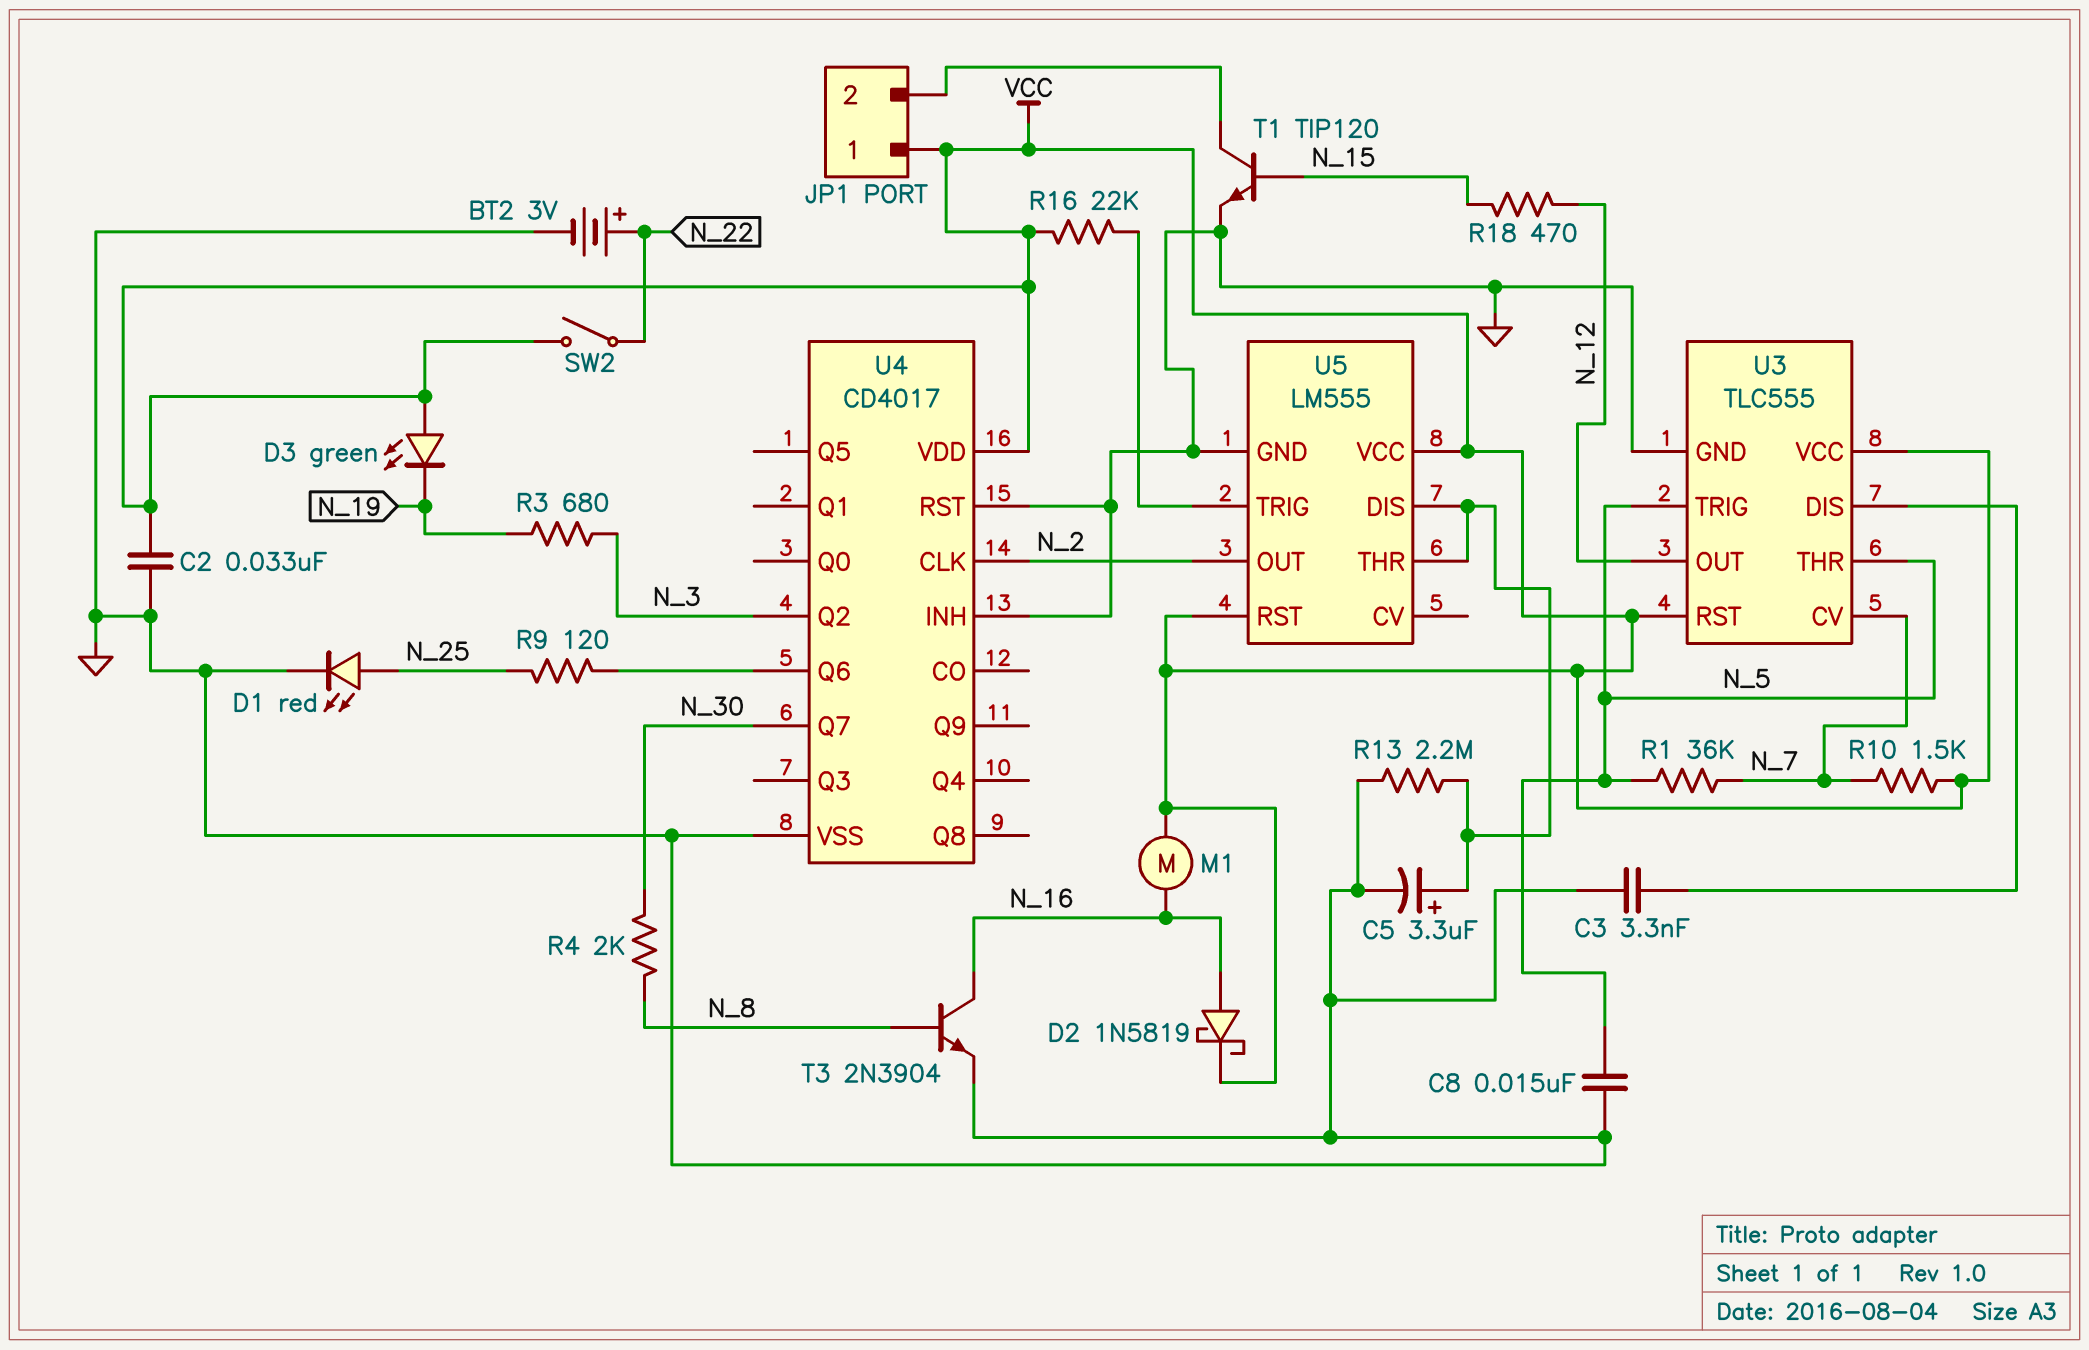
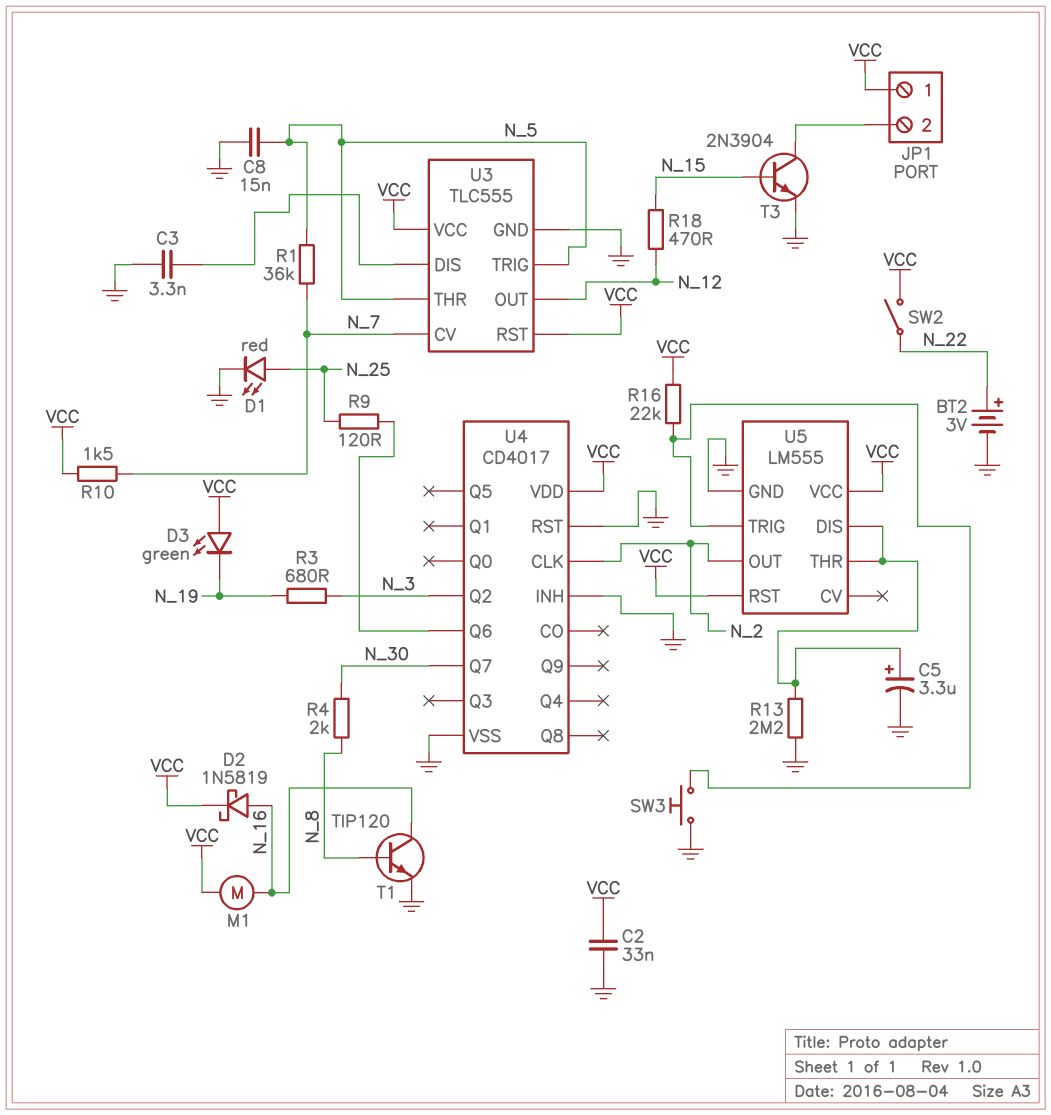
SW3: none -> button (GND, U5/TRIG)
T1: NPN TIP120 (B N_15, C JP1/2, E GND) -> NPN TIP120 (B N_8, C N_16, E GND)
T3: NPN 2N3904 (B N_8, C N_16, E GND) -> NPN 2N3904 (B N_15, C JP1/2, E GND)

